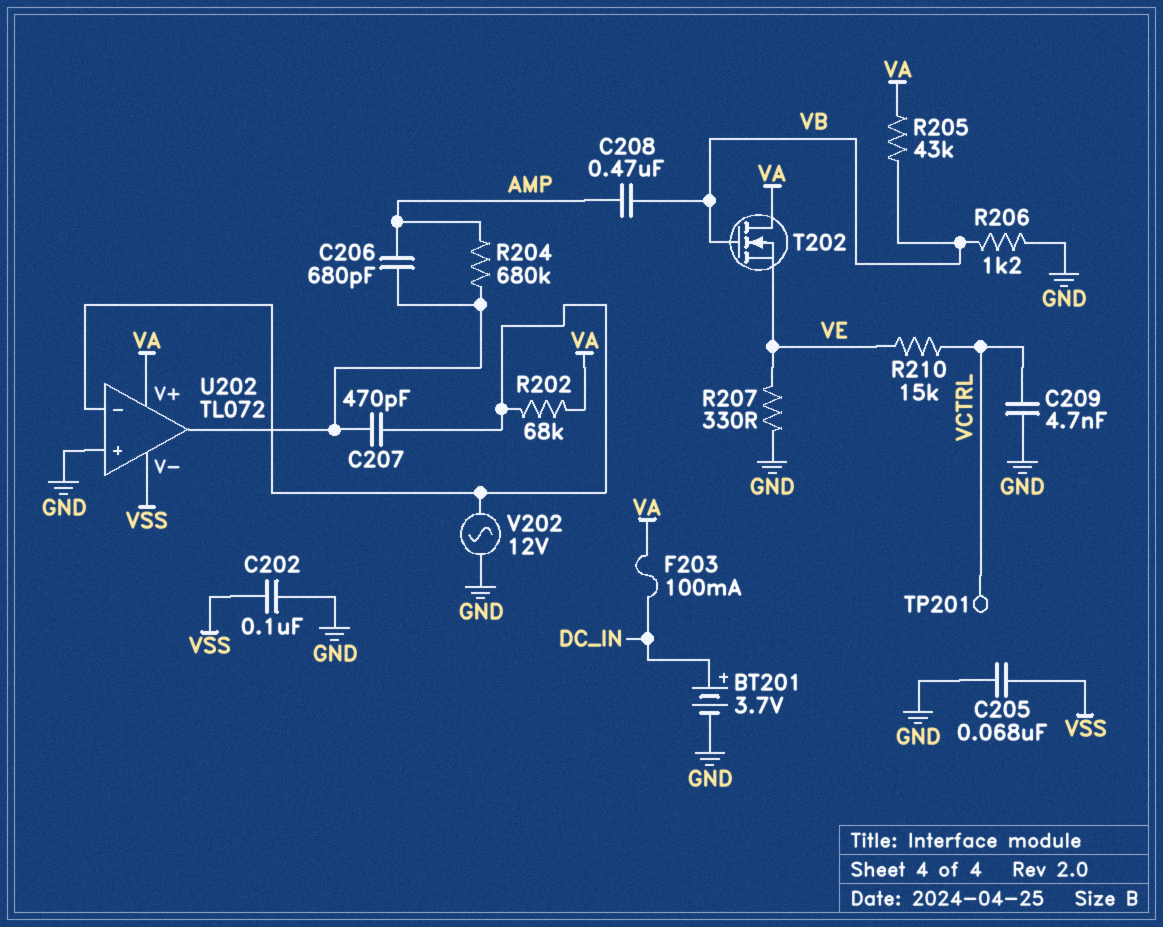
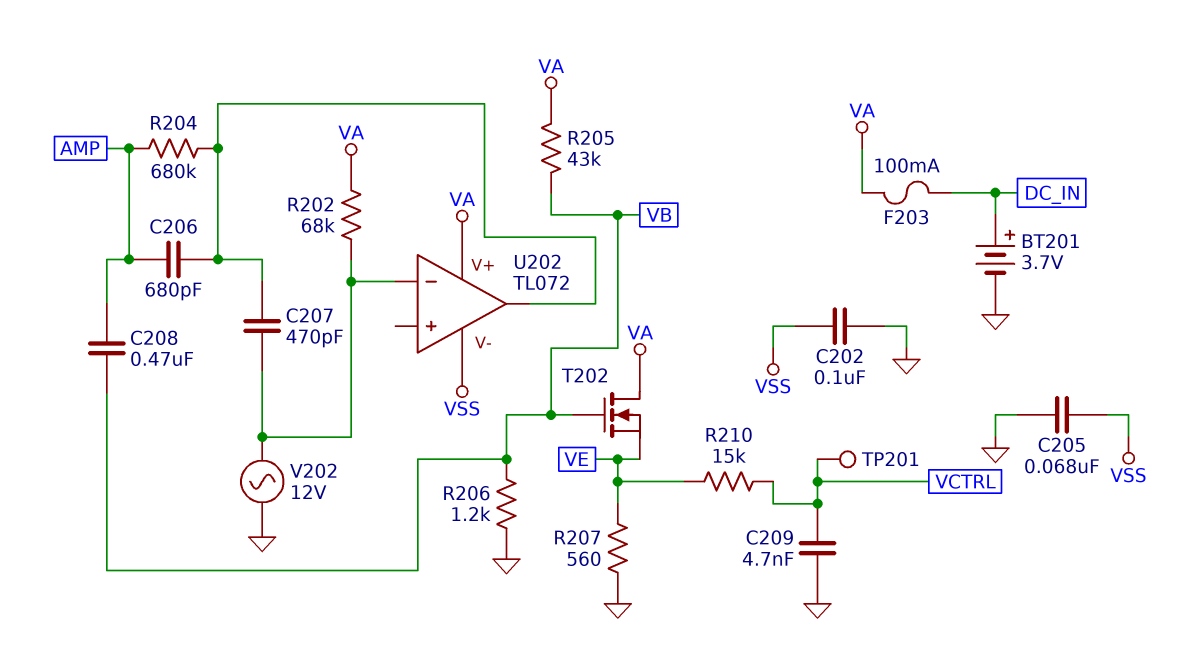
R207: 330 (GND, VE) -> 560 (GND, VE)
U202 pin in+: GND -> none

